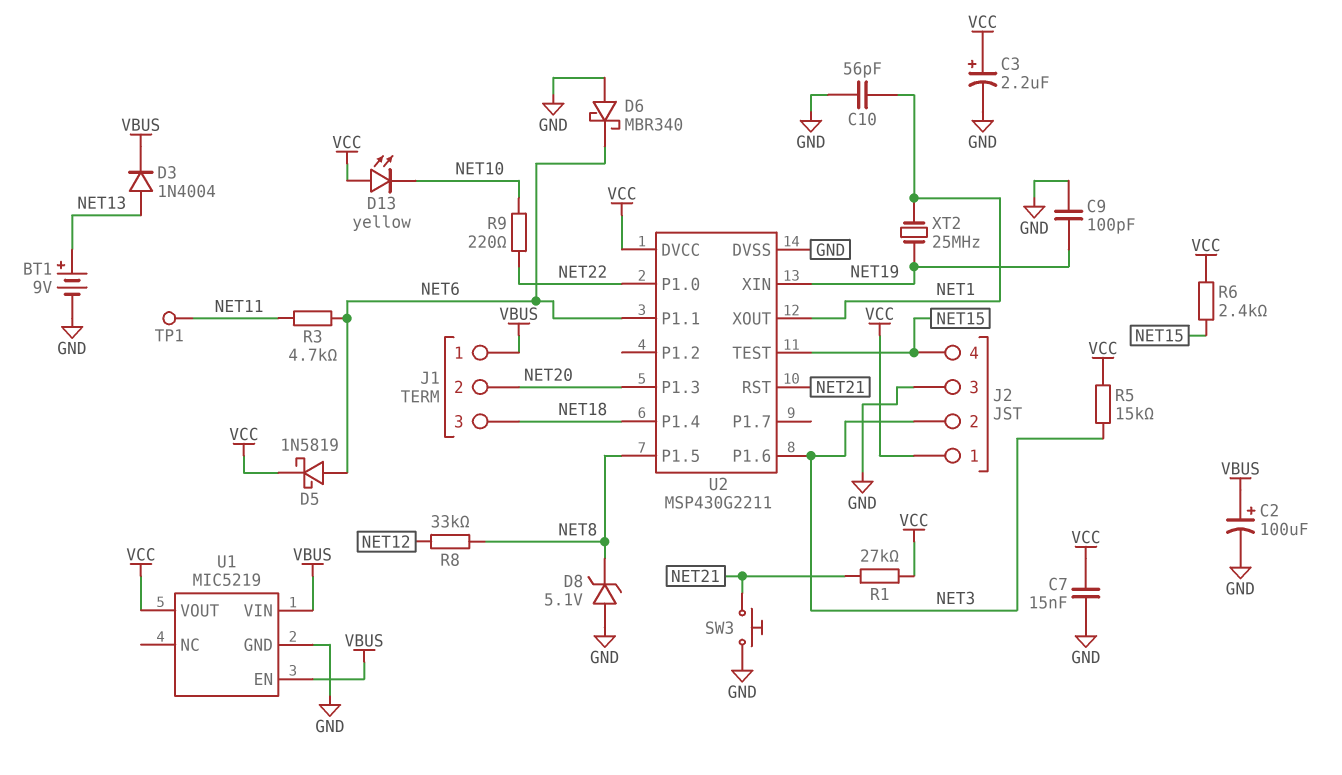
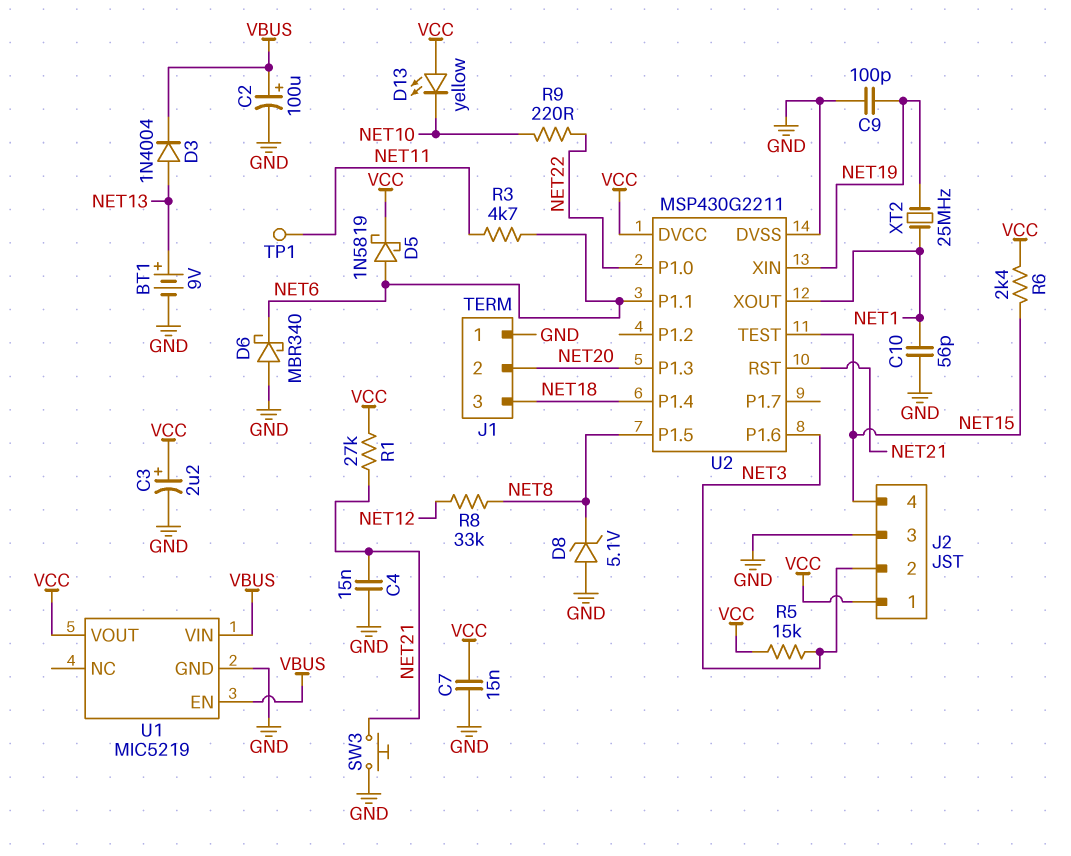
C4: none -> 15nF (GND, NET21)
J1 pin 1: VBUS -> GND

